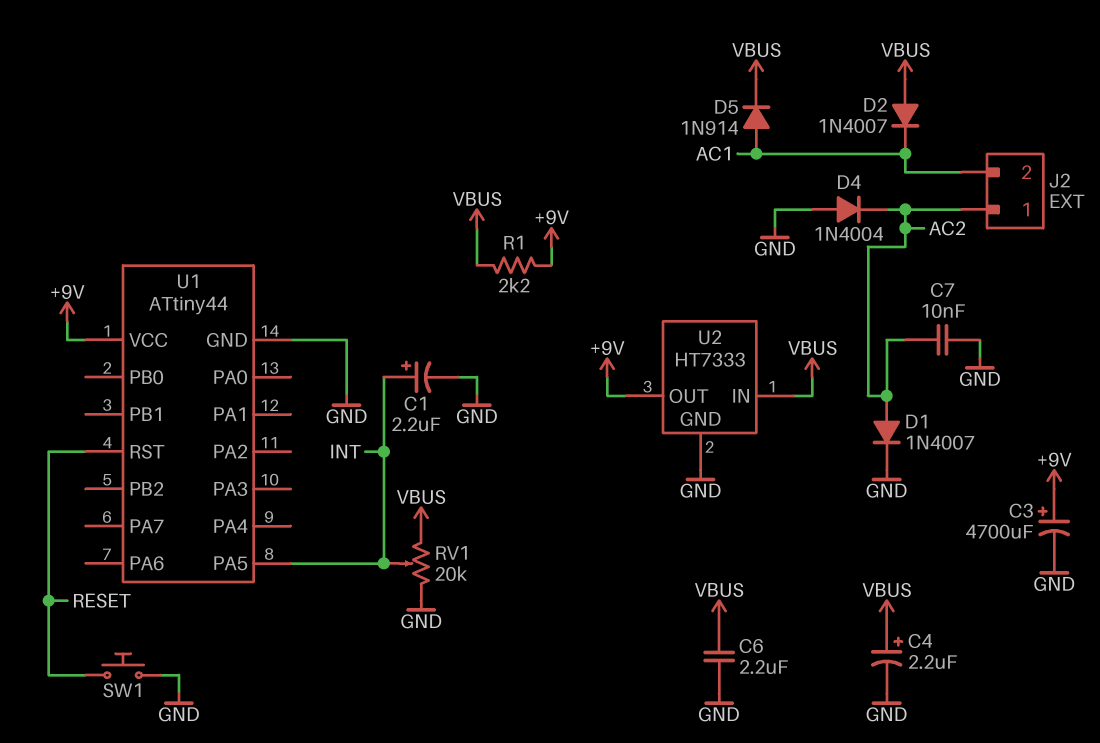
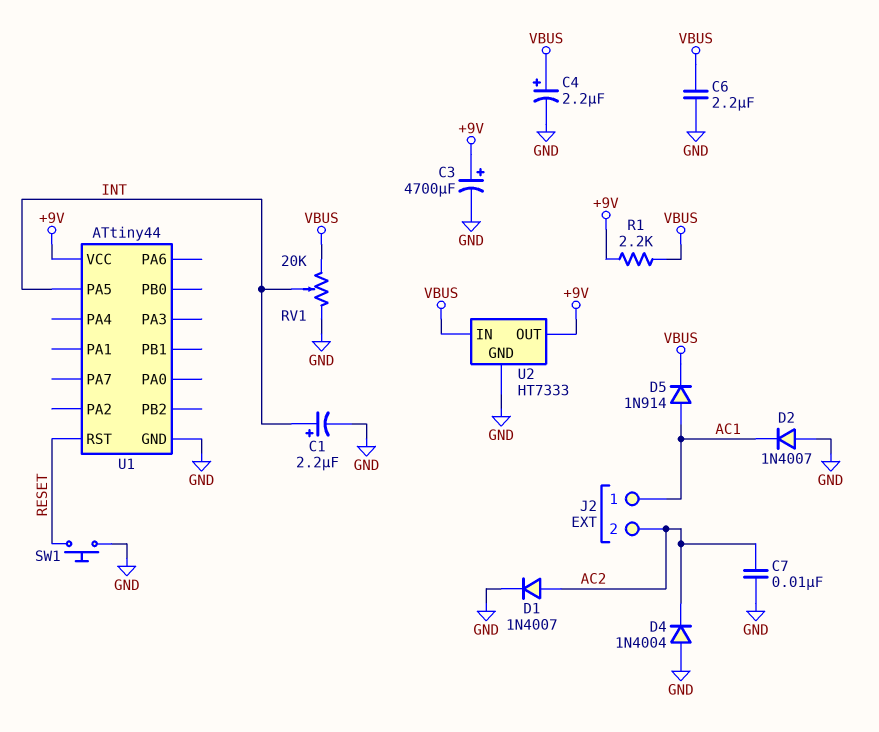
D2: diode 1N4007 (A VBUS, K AC1) -> diode 1N4007 (A GND, K AC1)
J2 pin 1: AC2 -> AC1
J2 pin 2: AC1 -> AC2

